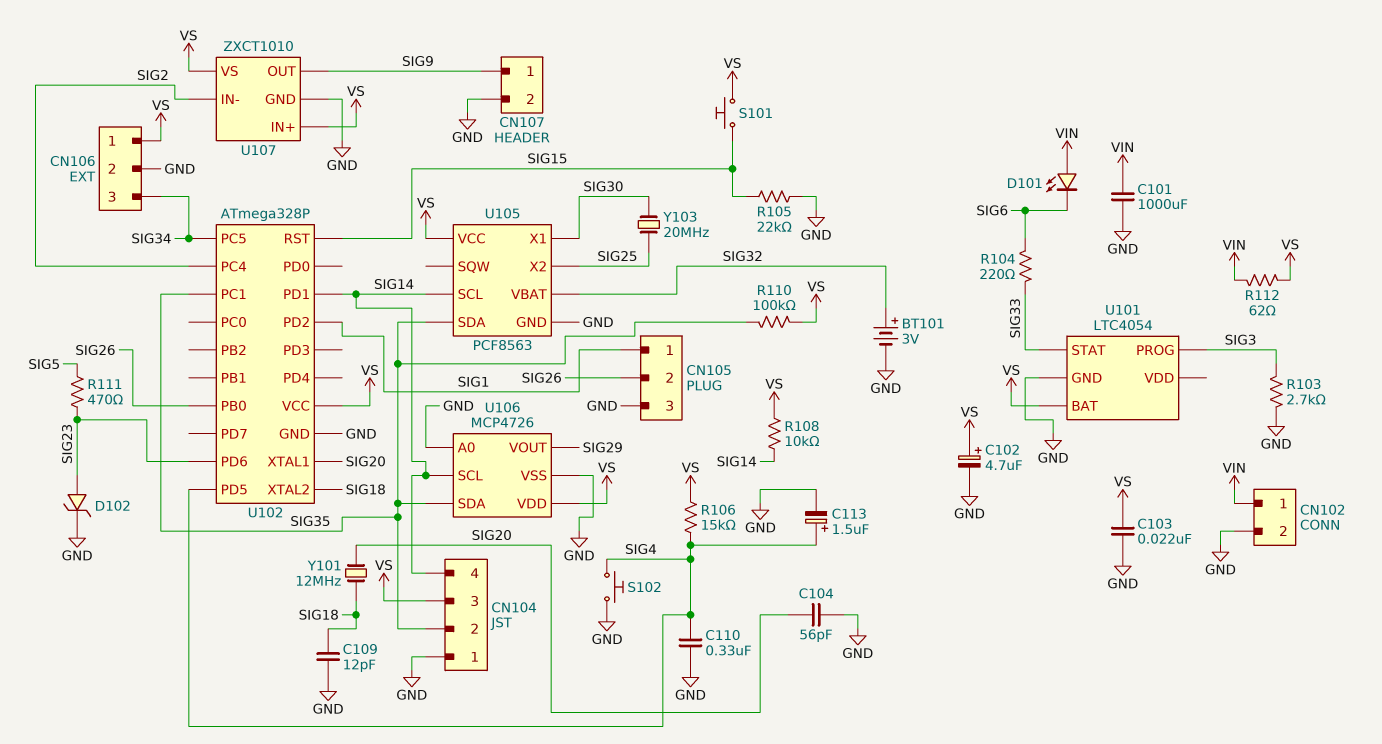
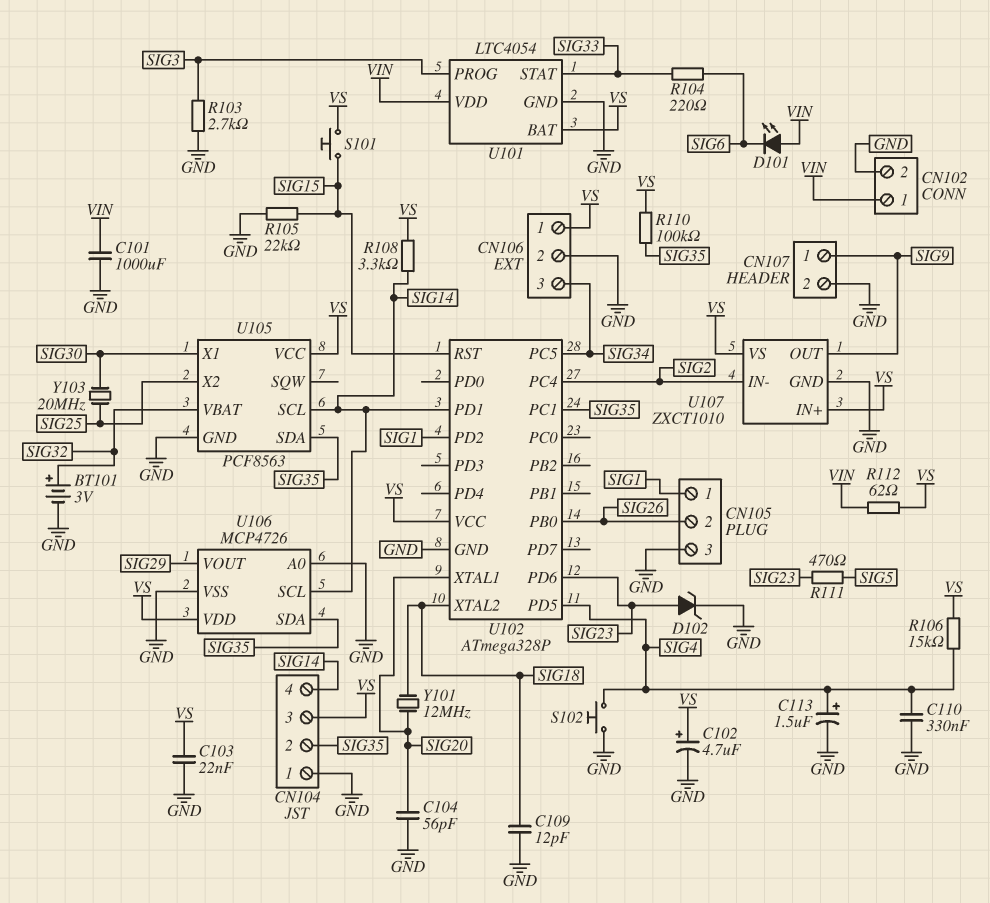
R108: 10k (SIG14, VS) -> 3.3k (SIG14, VS)
U101 pin VDD: none -> VIN

